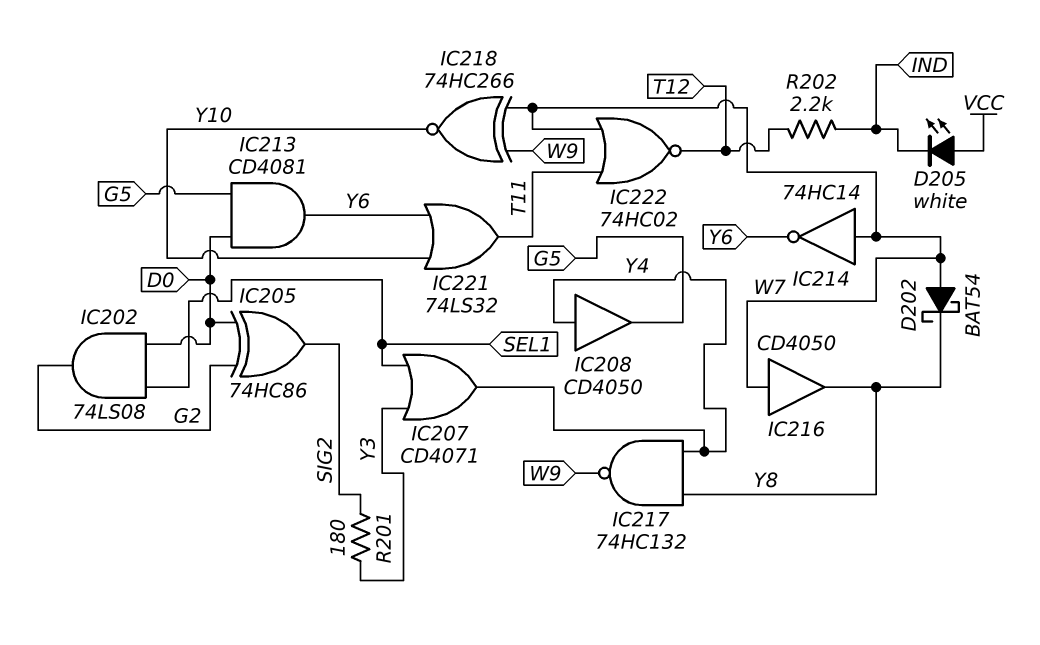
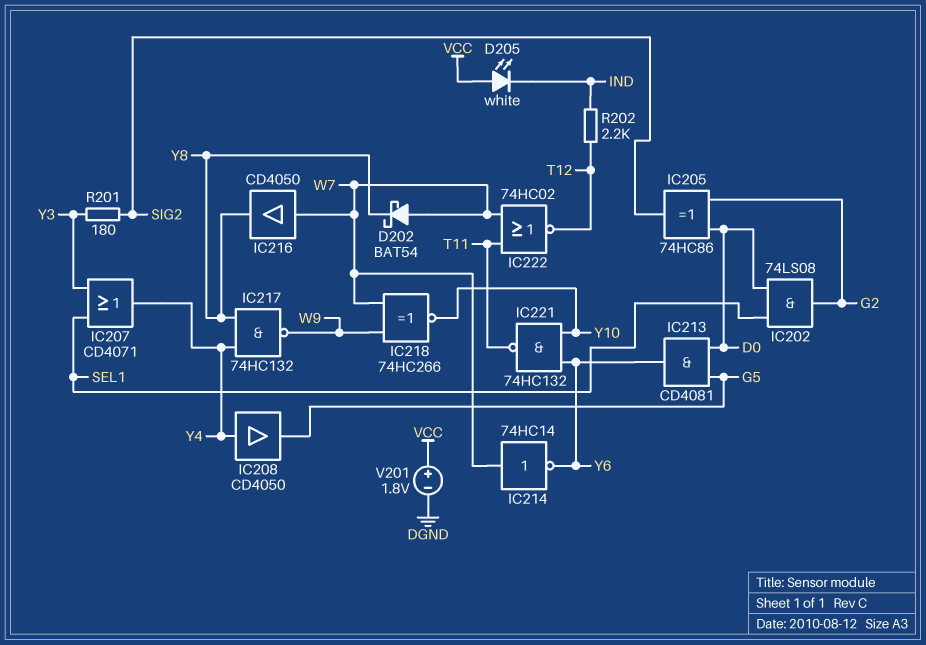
IC221: OR 74LS32 (in Y6, in Y10, out T11) -> NAND 74HC132 (in Y6, in Y10, out T11)
V201: none -> 1.8V (plus VCC, minus DGND)

